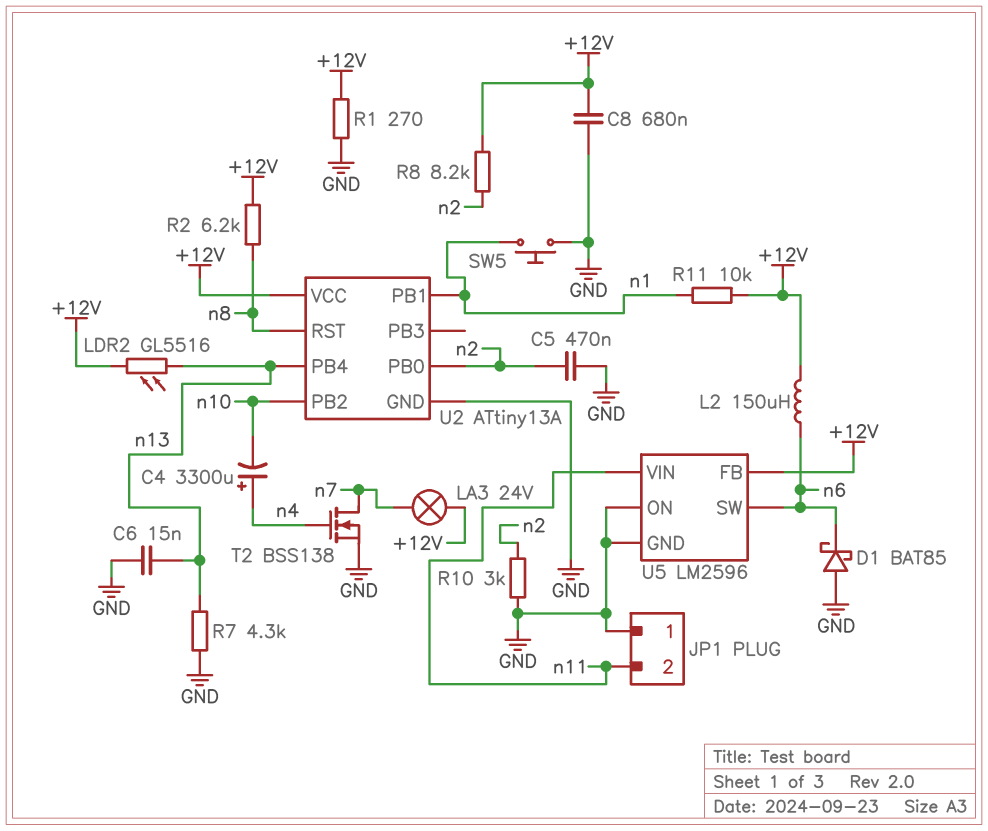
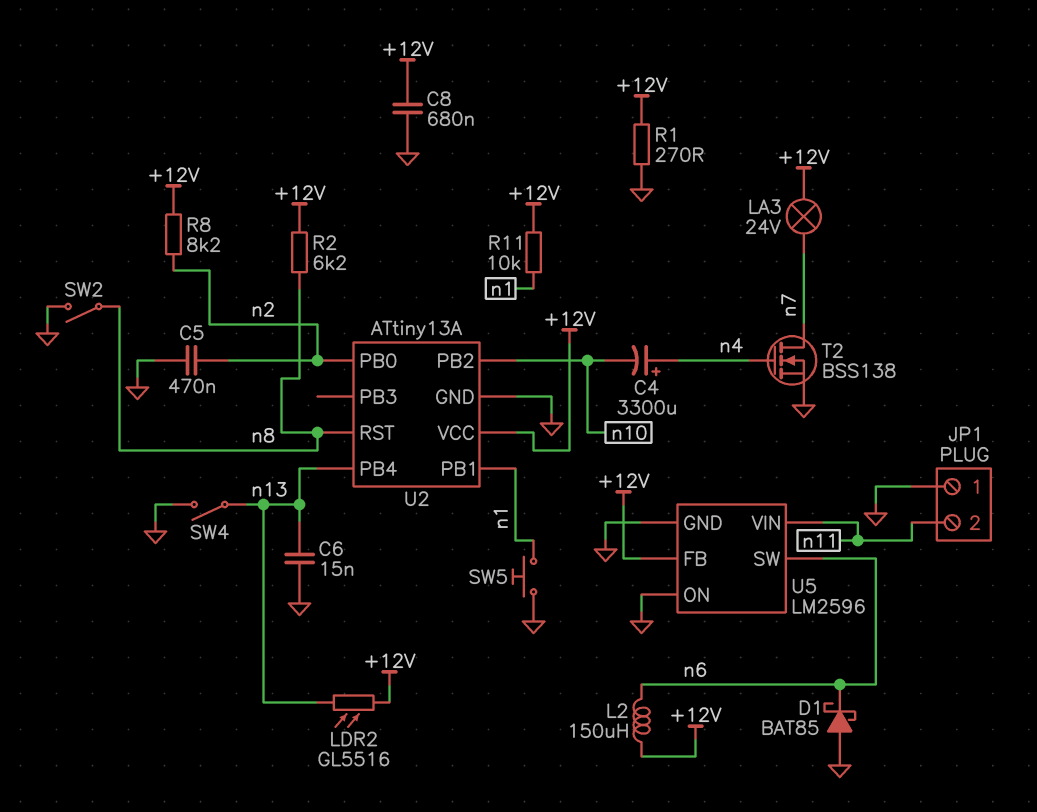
R7: 4.3k (GND, n13) -> none
R10: 3k (GND, n2) -> none
SW2: none -> switch (GND, n8)
SW4: none -> switch (GND, n13)

